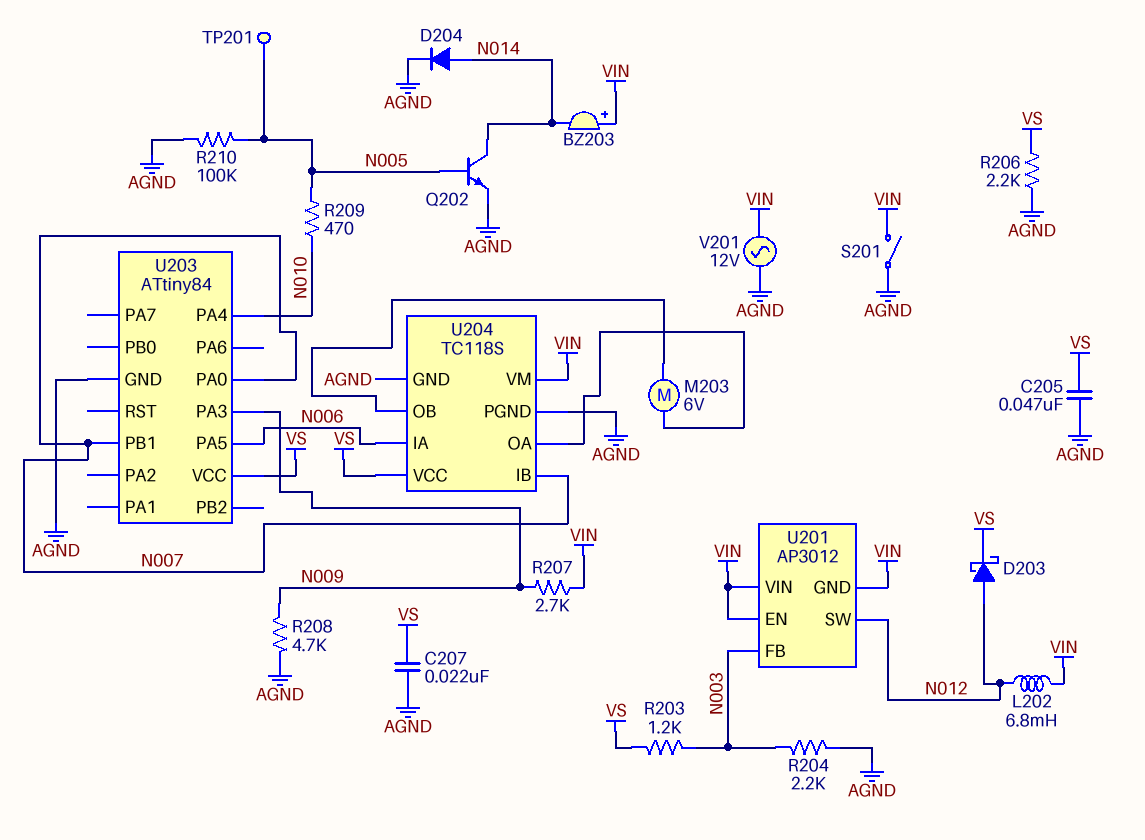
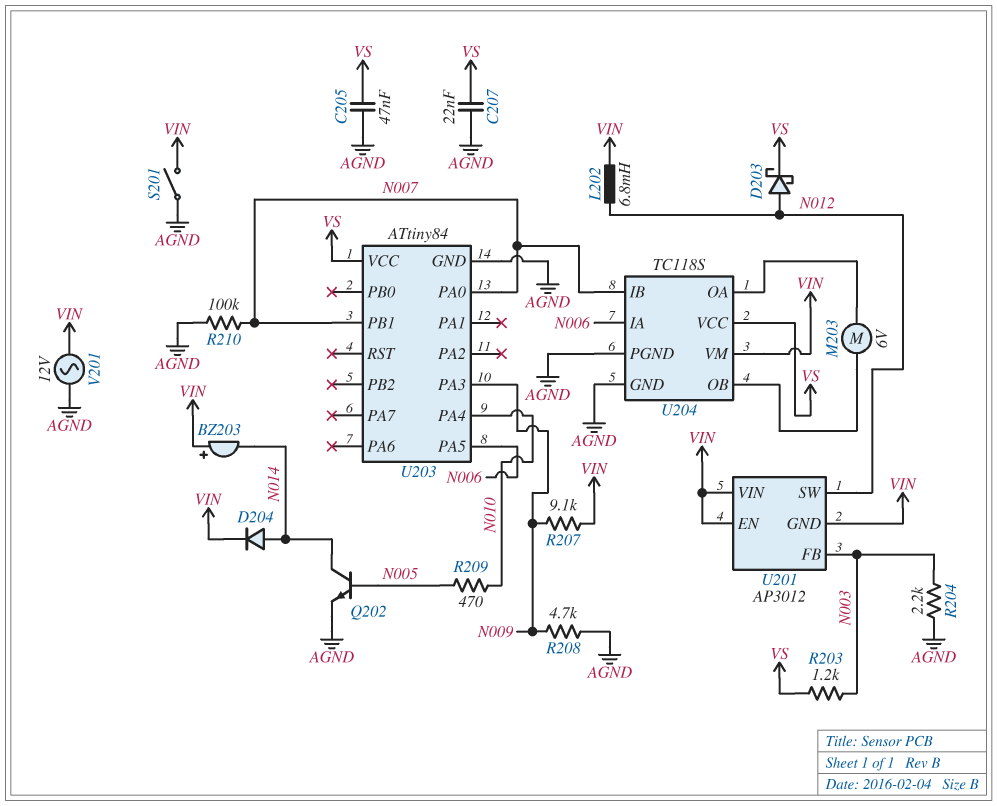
D204: diode (A N014, K AGND) -> diode (A N014, K VIN)
R206: 2.2k (AGND, VS) -> none
R207: 2.7k (N009, VIN) -> 9.1k (N009, VIN)
R210: 100k (AGND, N005) -> 100k (AGND, N007)
TP201: test point (N005) -> none

